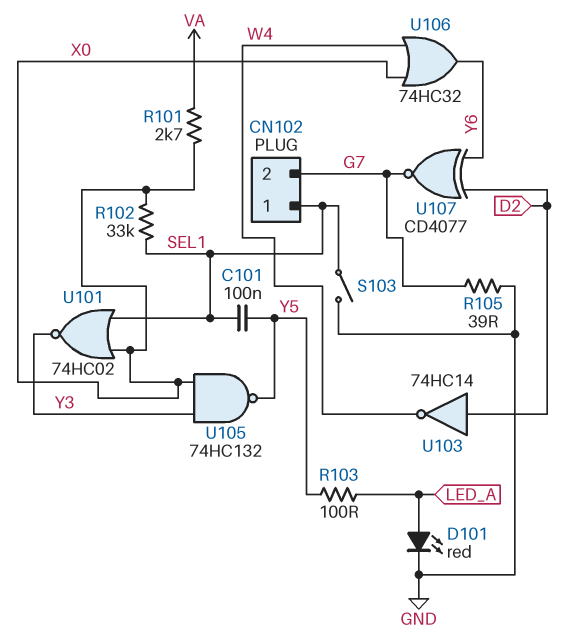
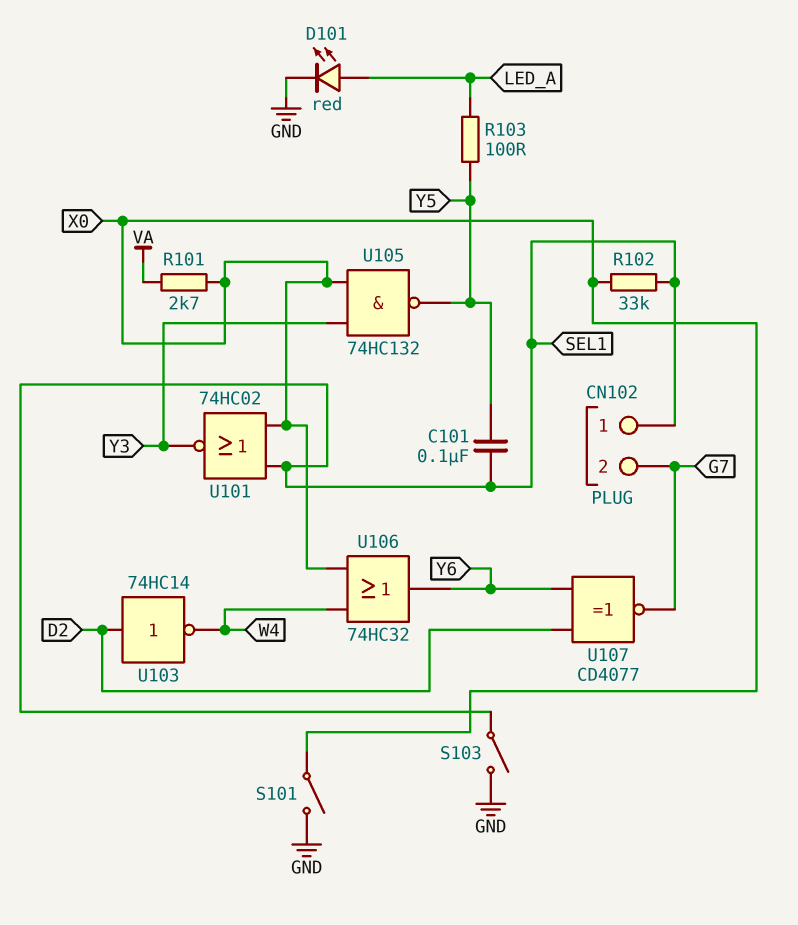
R105: 39 (G7, GND) -> none
S101: none -> switch (GND, X0)

